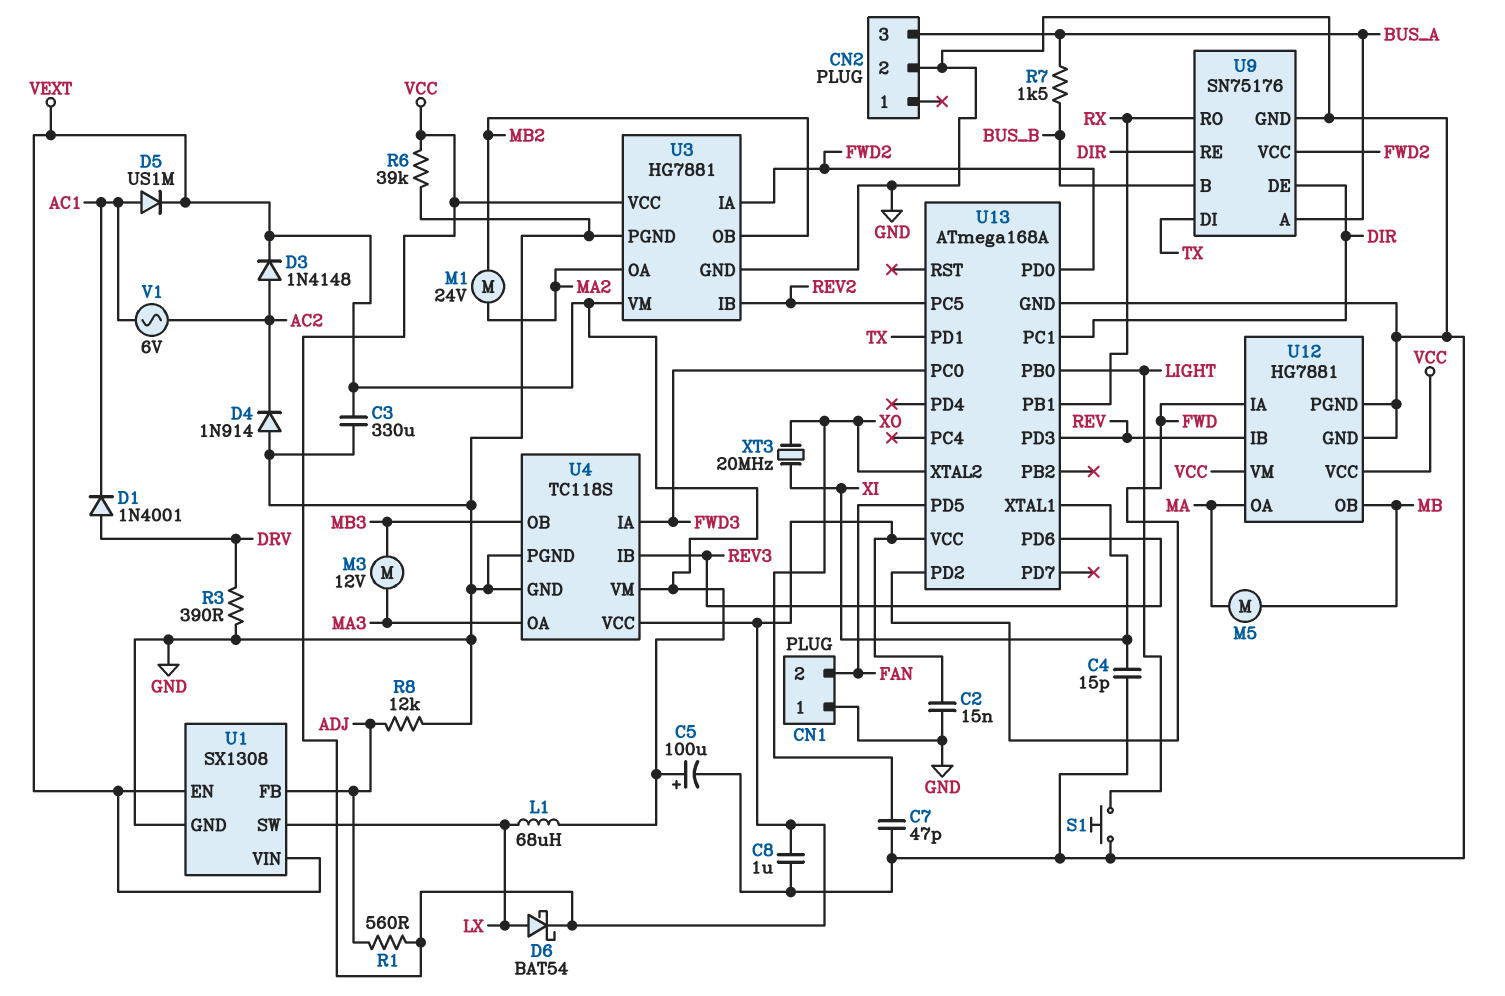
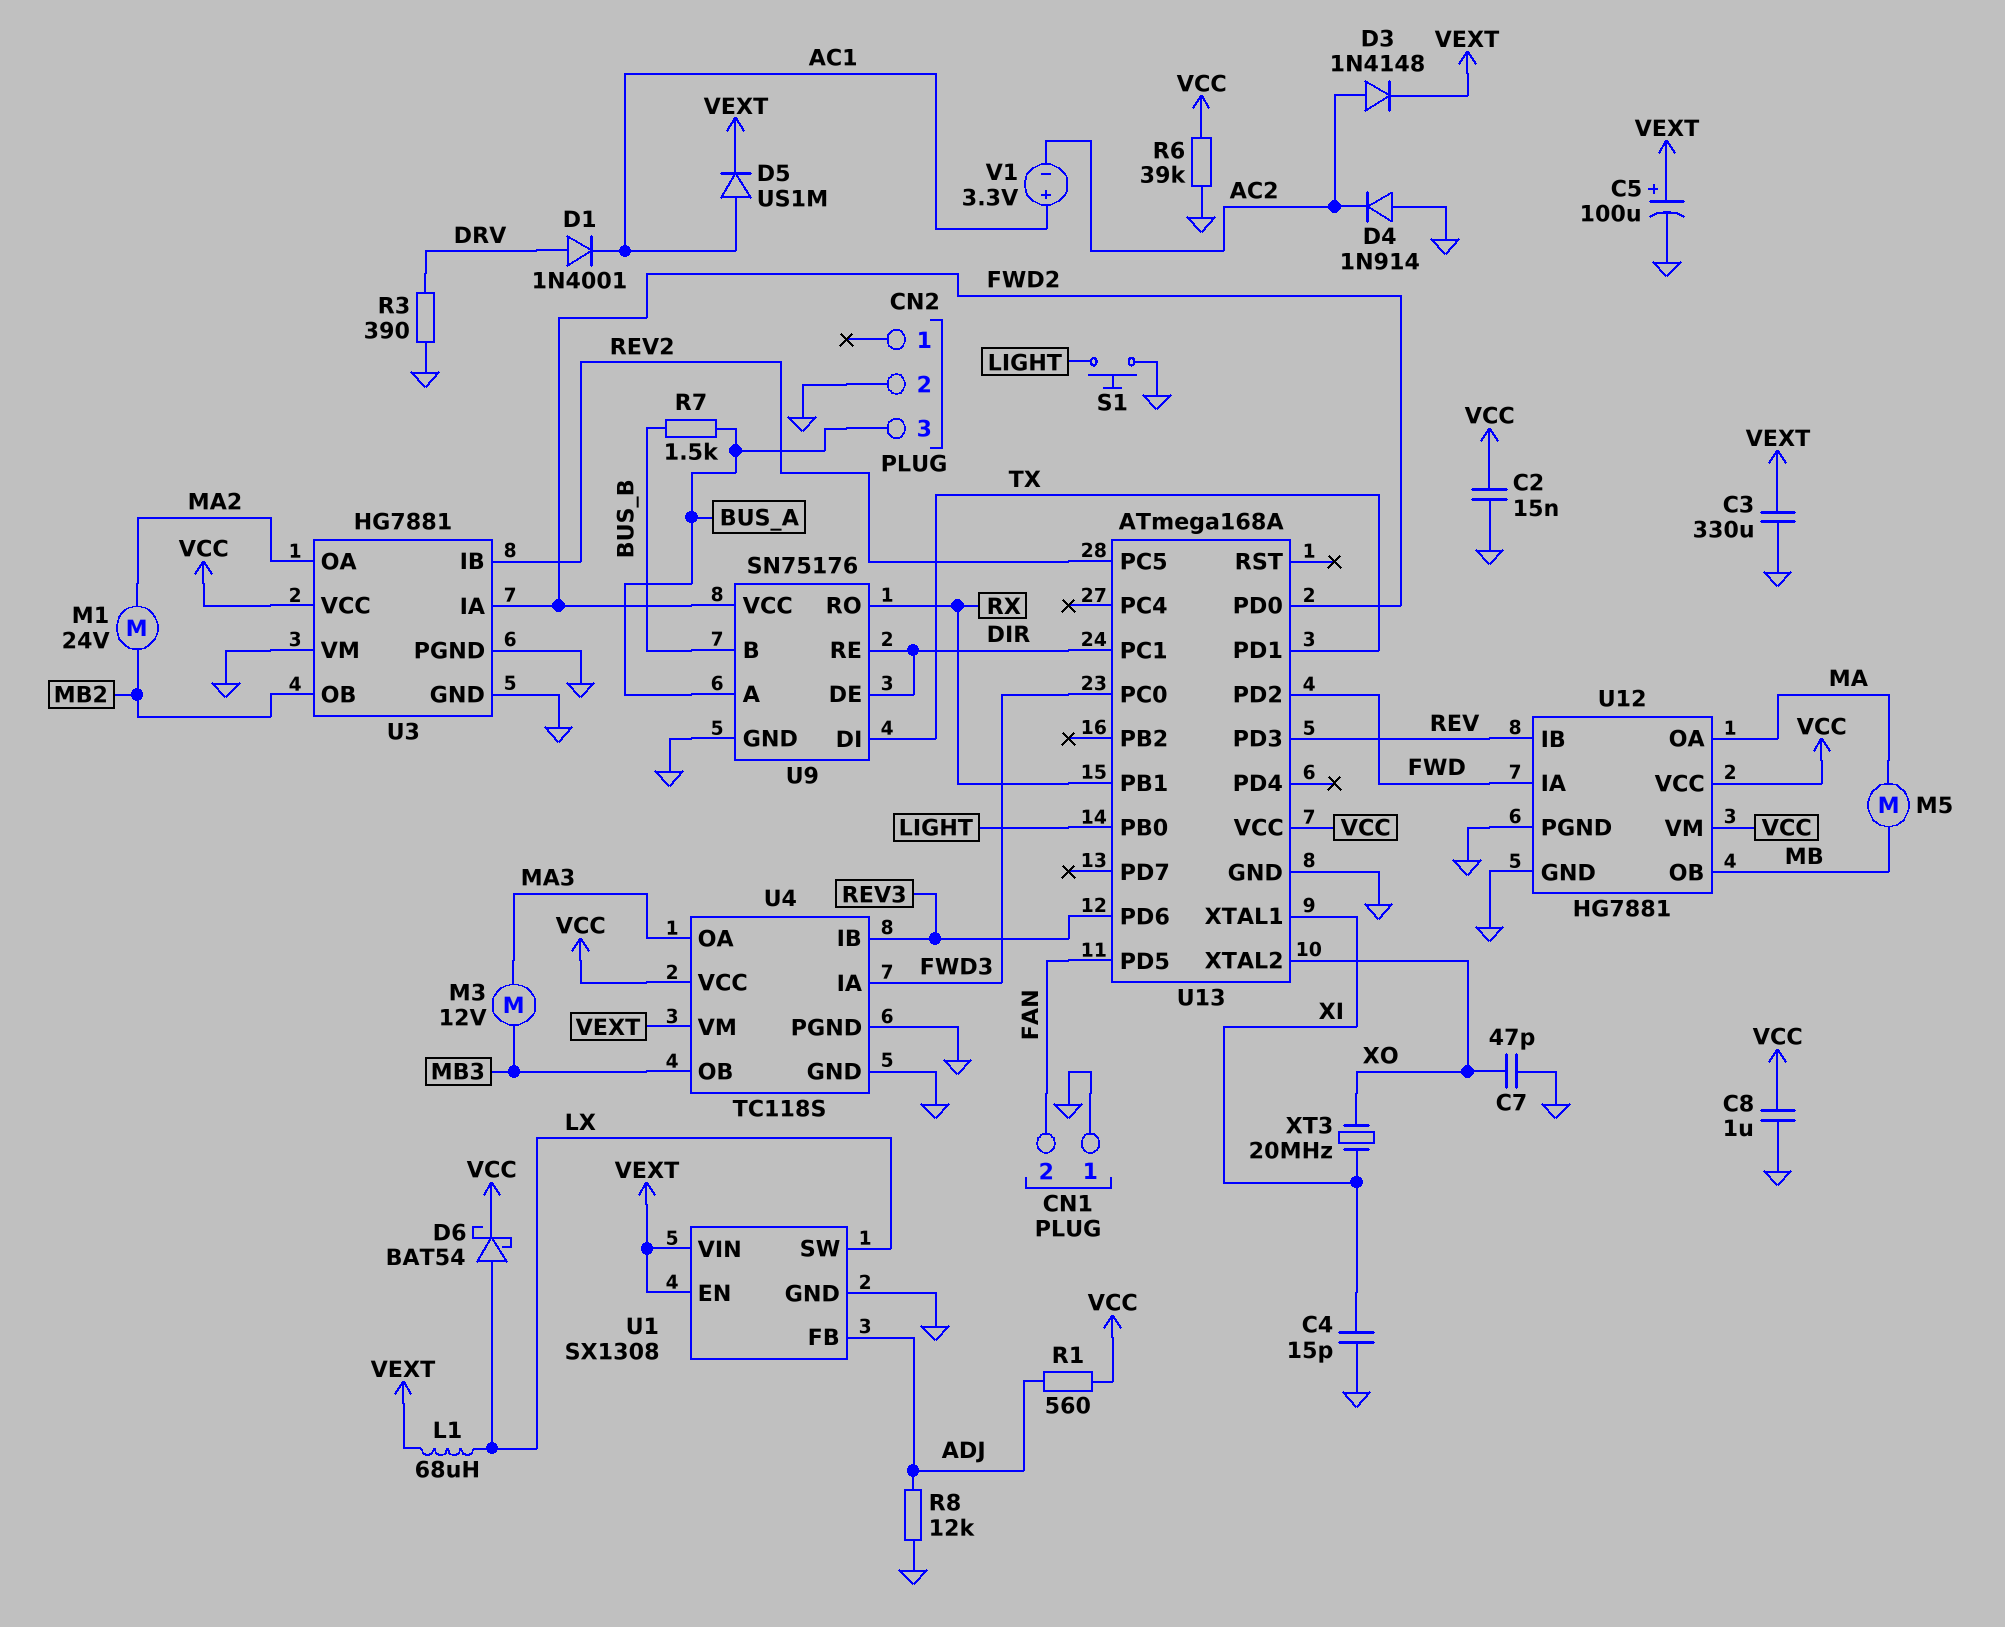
U3 pin VM: VEXT -> GND
V1: AC 6V (AC1, AC2) -> 3.3V (plus AC1, minus AC2)

